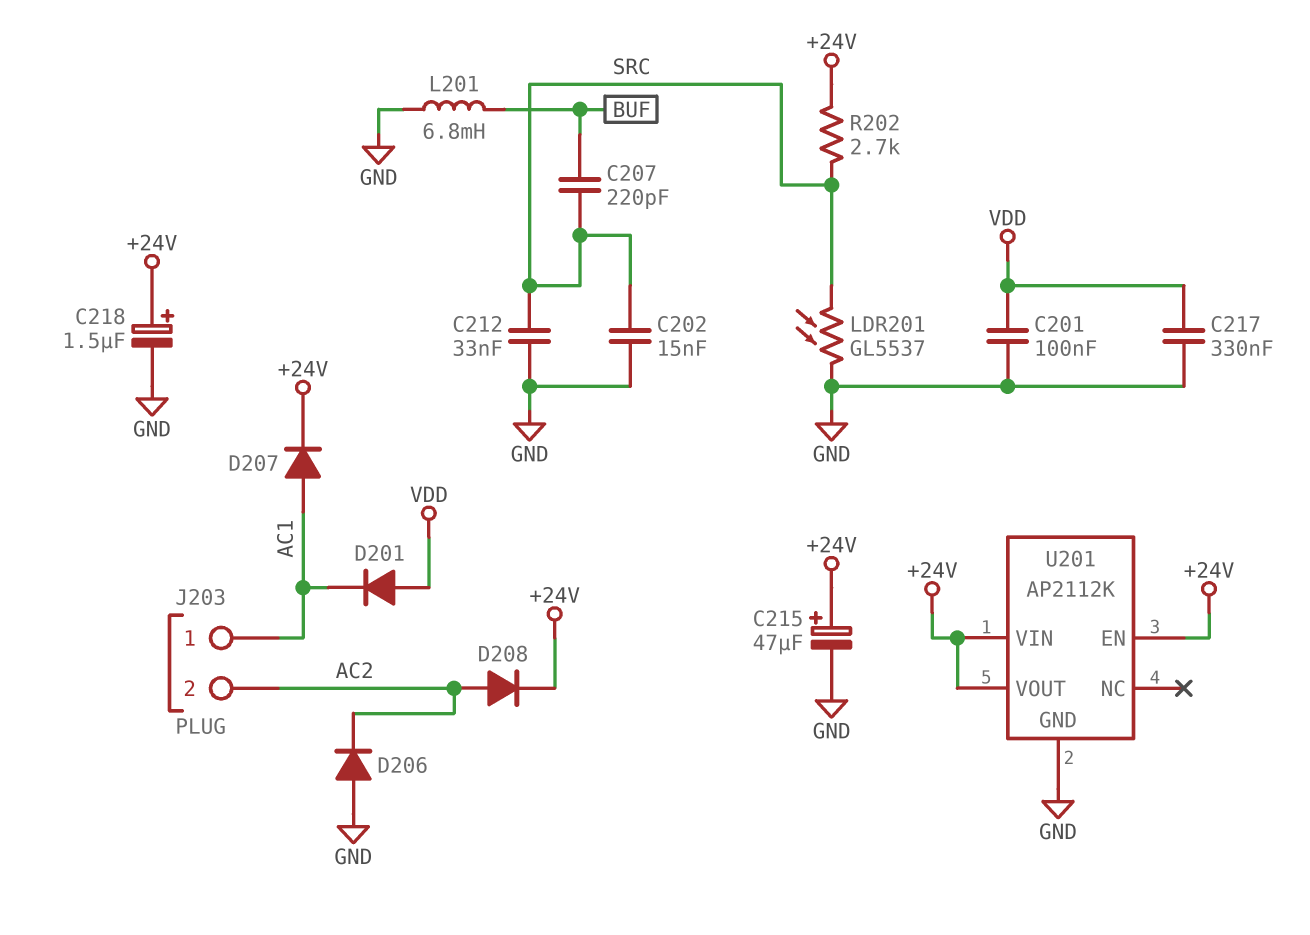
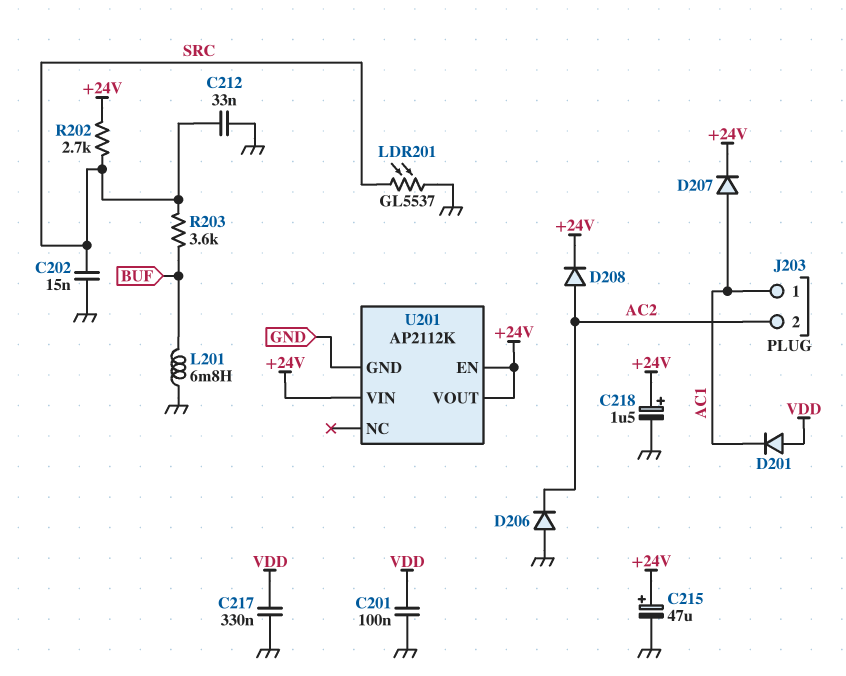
C207: 220pF (BUF, SRC) -> none
R203: none -> 3.6k (BUF, SRC)

